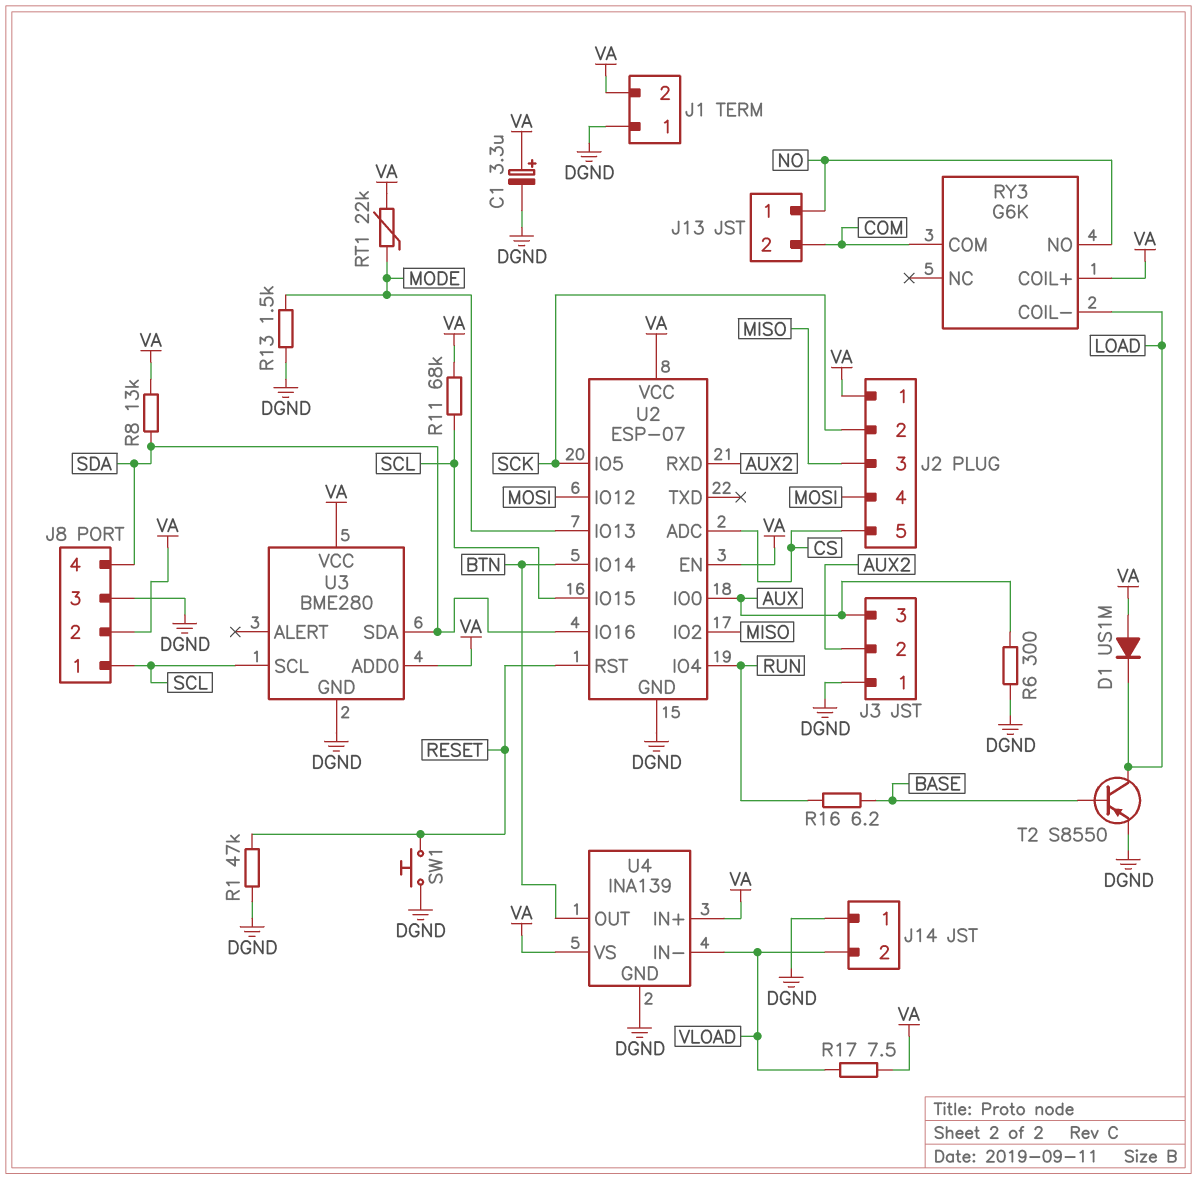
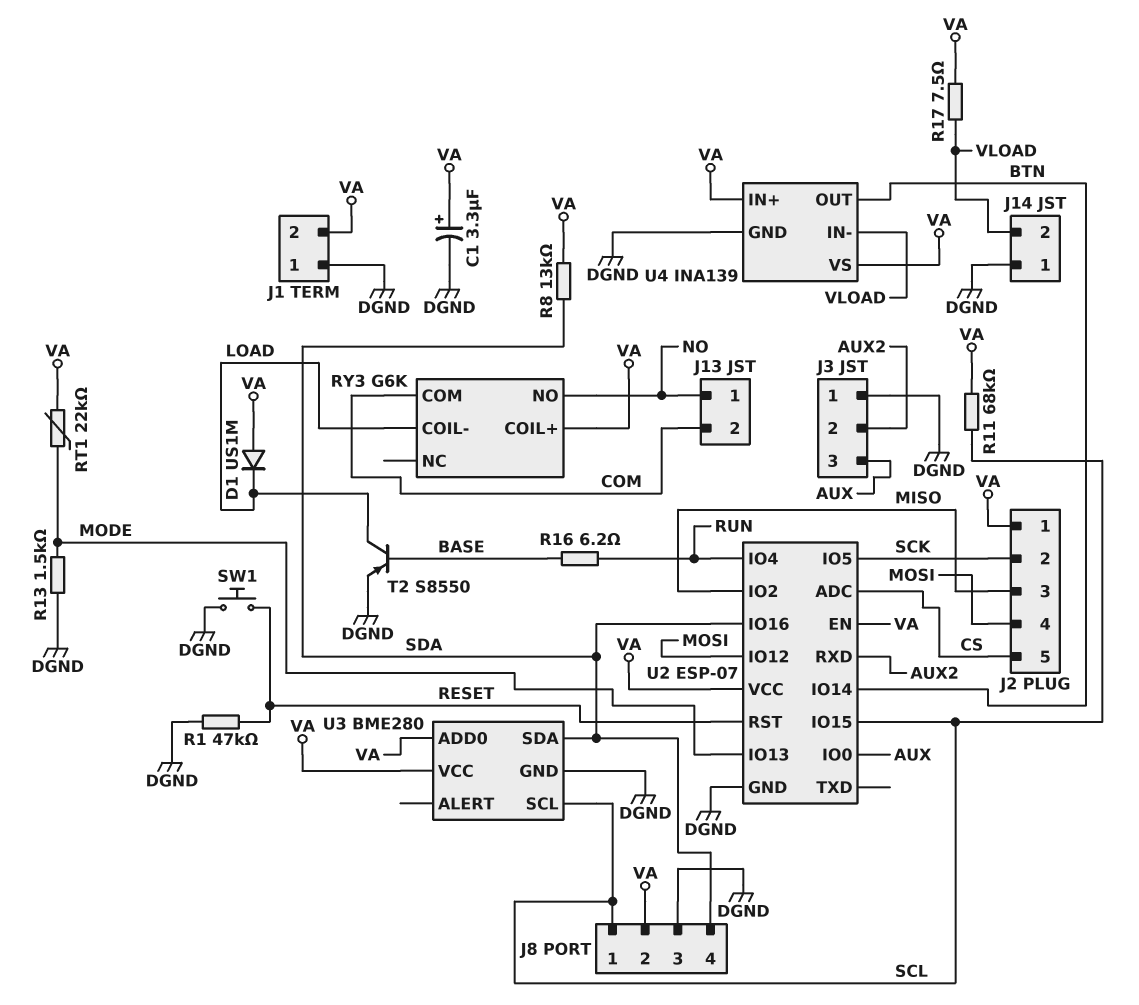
R6: 300 (AUX, DGND) -> none

